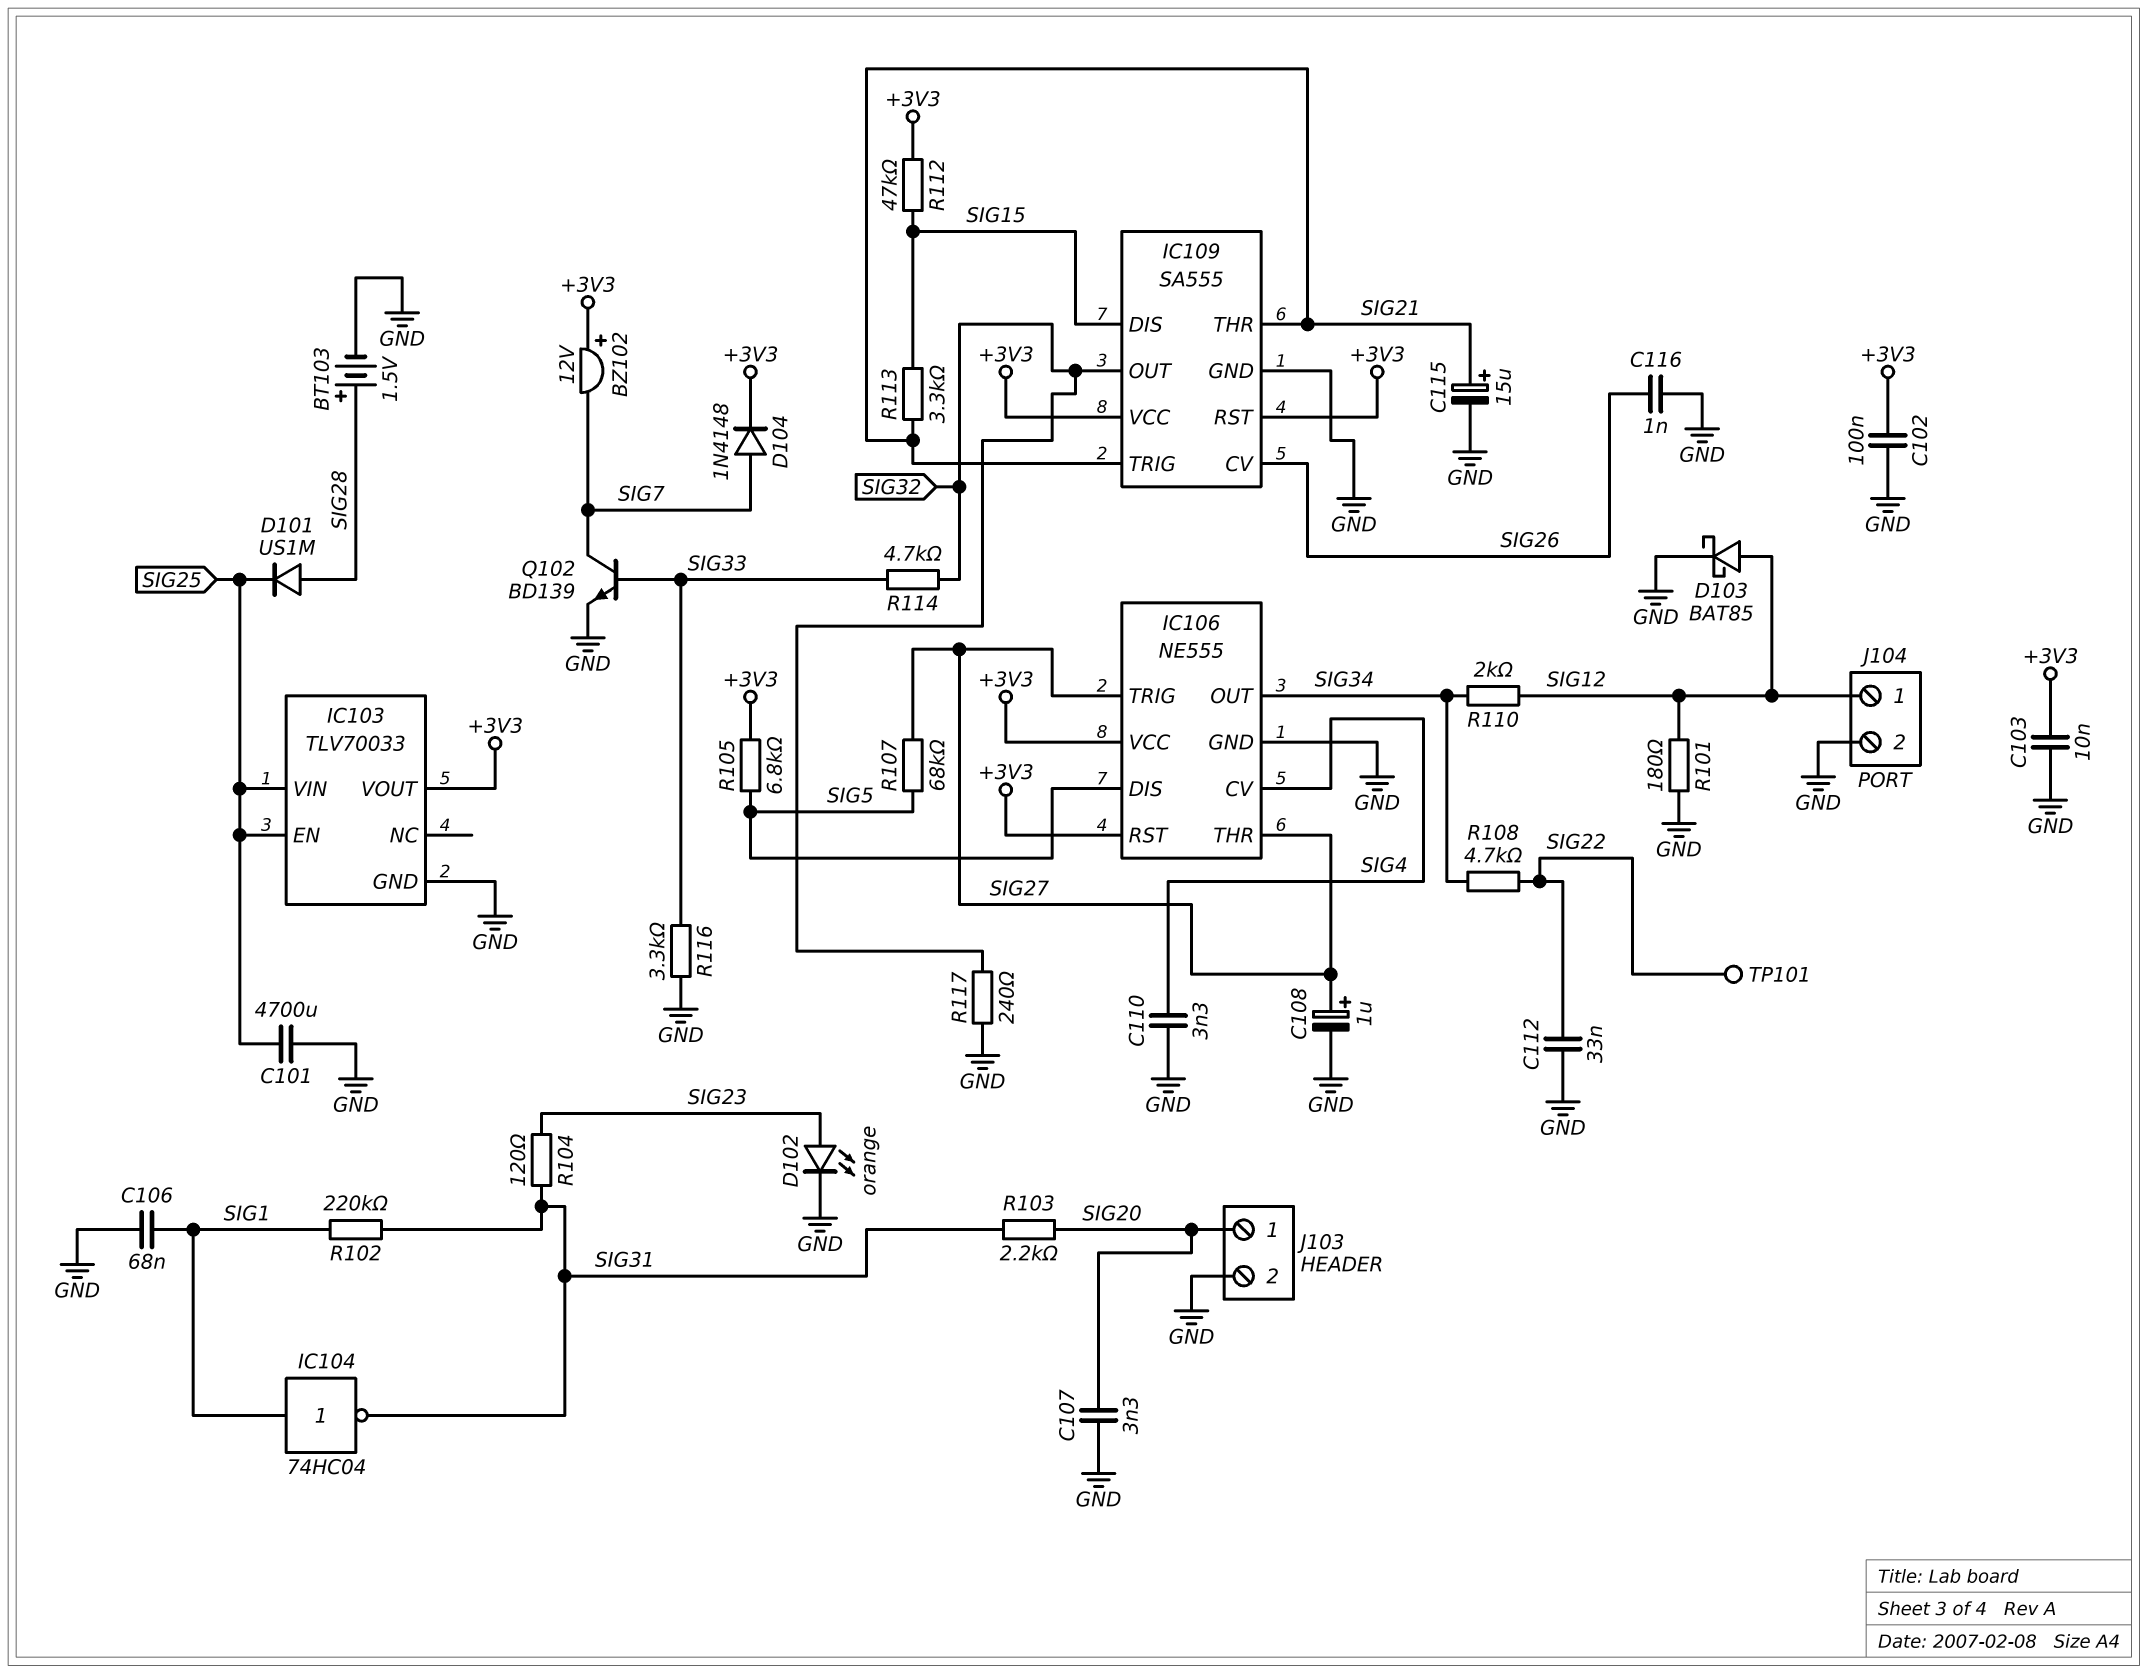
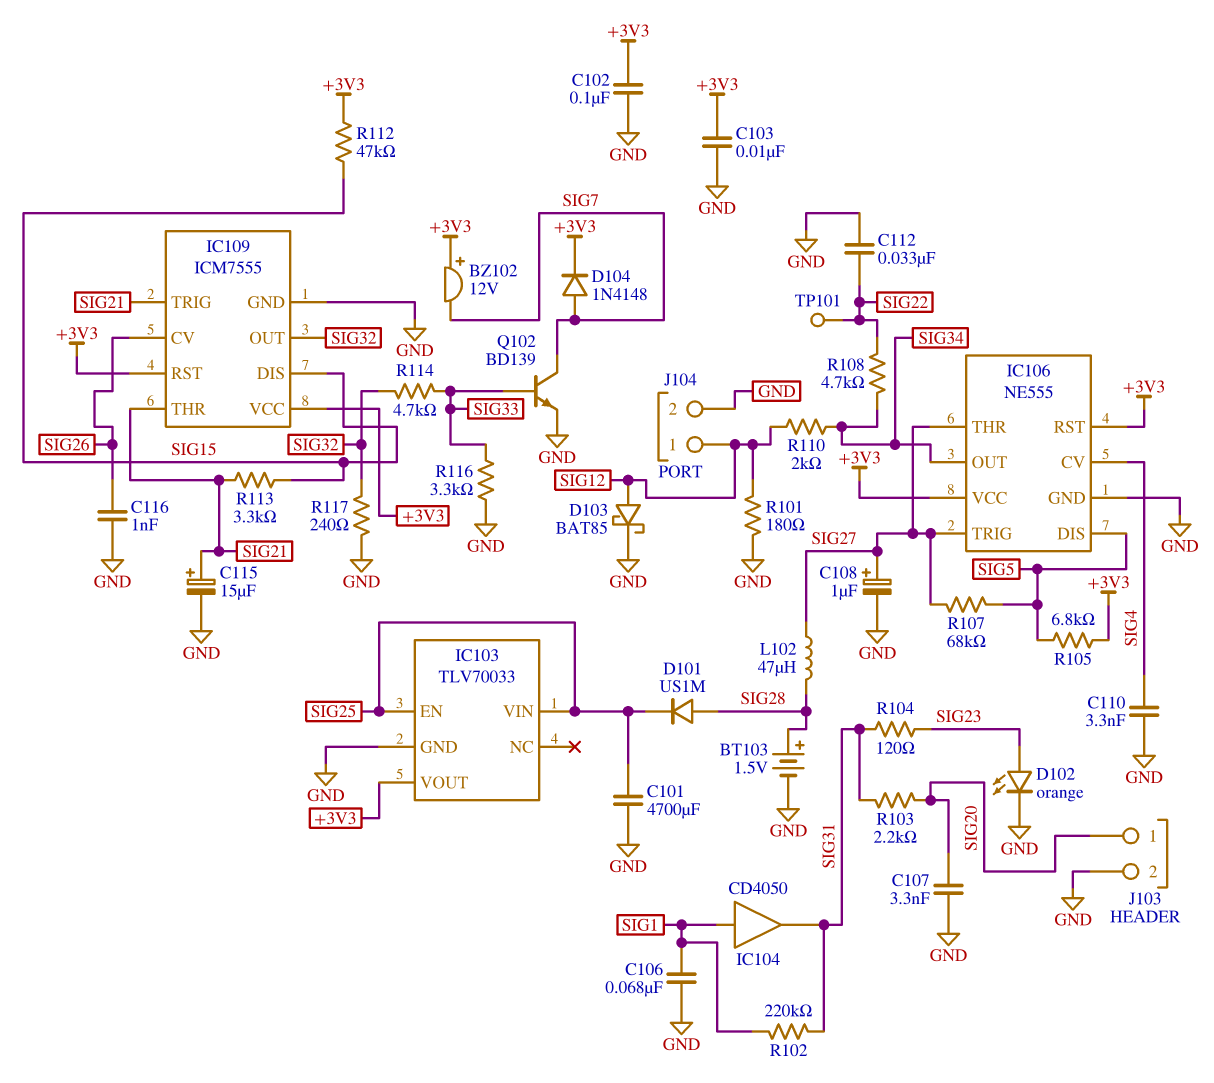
IC104: NOT 74HC04 (in SIG1, out SIG31) -> buffer CD4050 (in SIG1, out SIG31)
IC109: SA555 -> ICM7555
L102: none -> 47uH (SIG27, SIG28)

